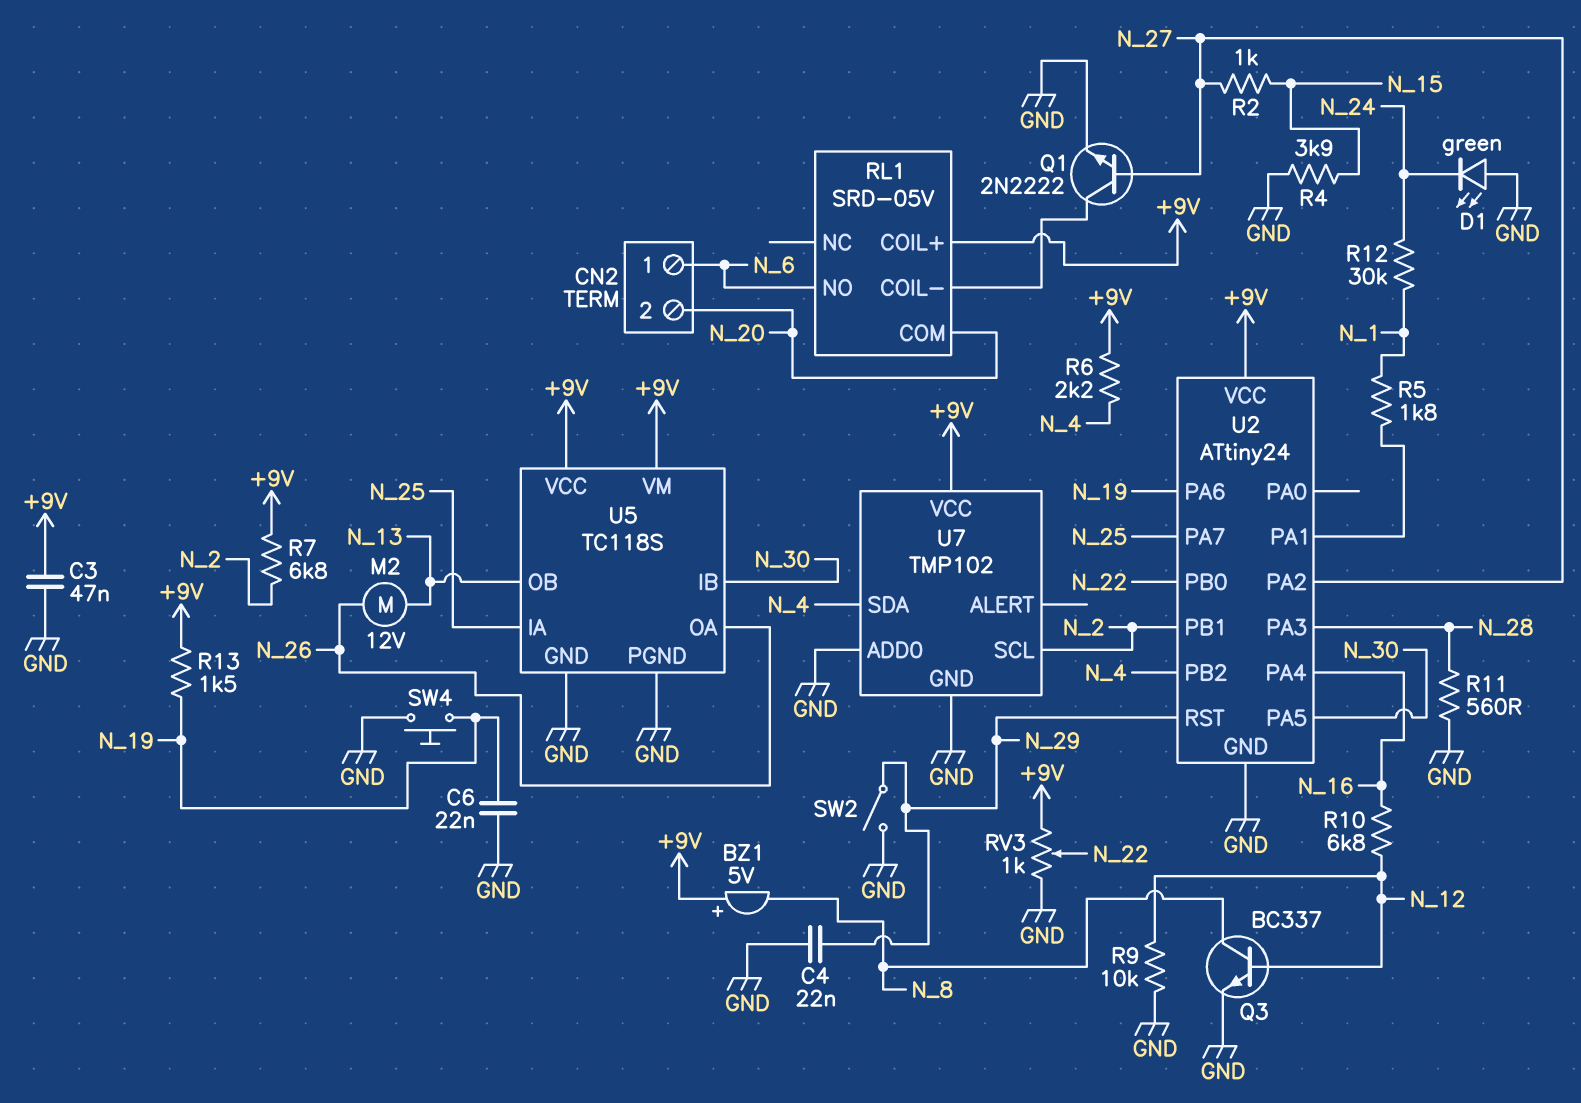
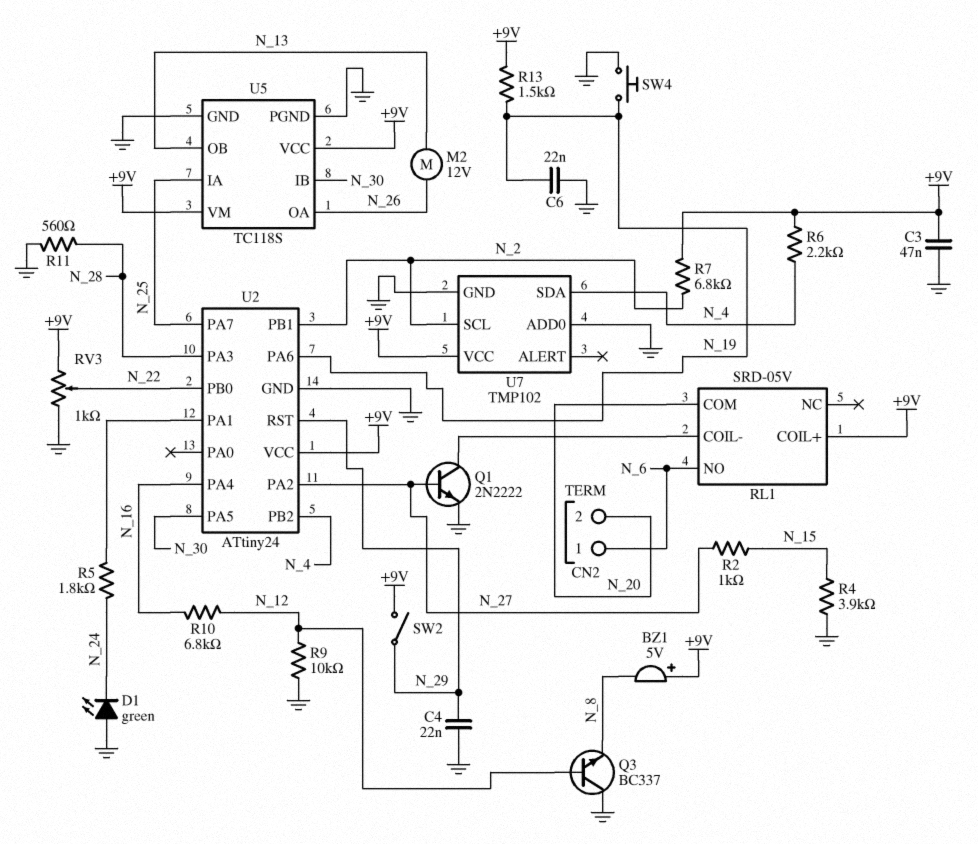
Q3: NPN BC337 (B N_12, C N_8, E GND) -> NPN BC337 (B N_12, C GND, E N_8)
R5: 1.8k (N_1, U2/PA1) -> 1.8k (N_24, U2/PA1)
R12: 30k (N_1, N_24) -> none
SW2: switch (GND, N_29) -> switch (+9V, N_29)

